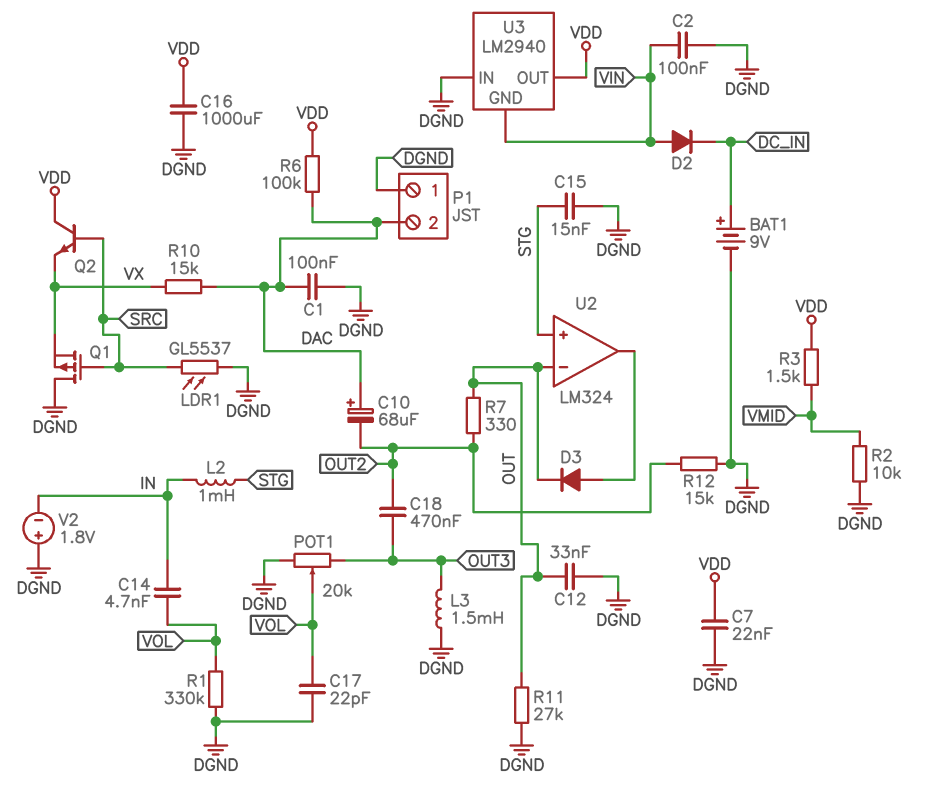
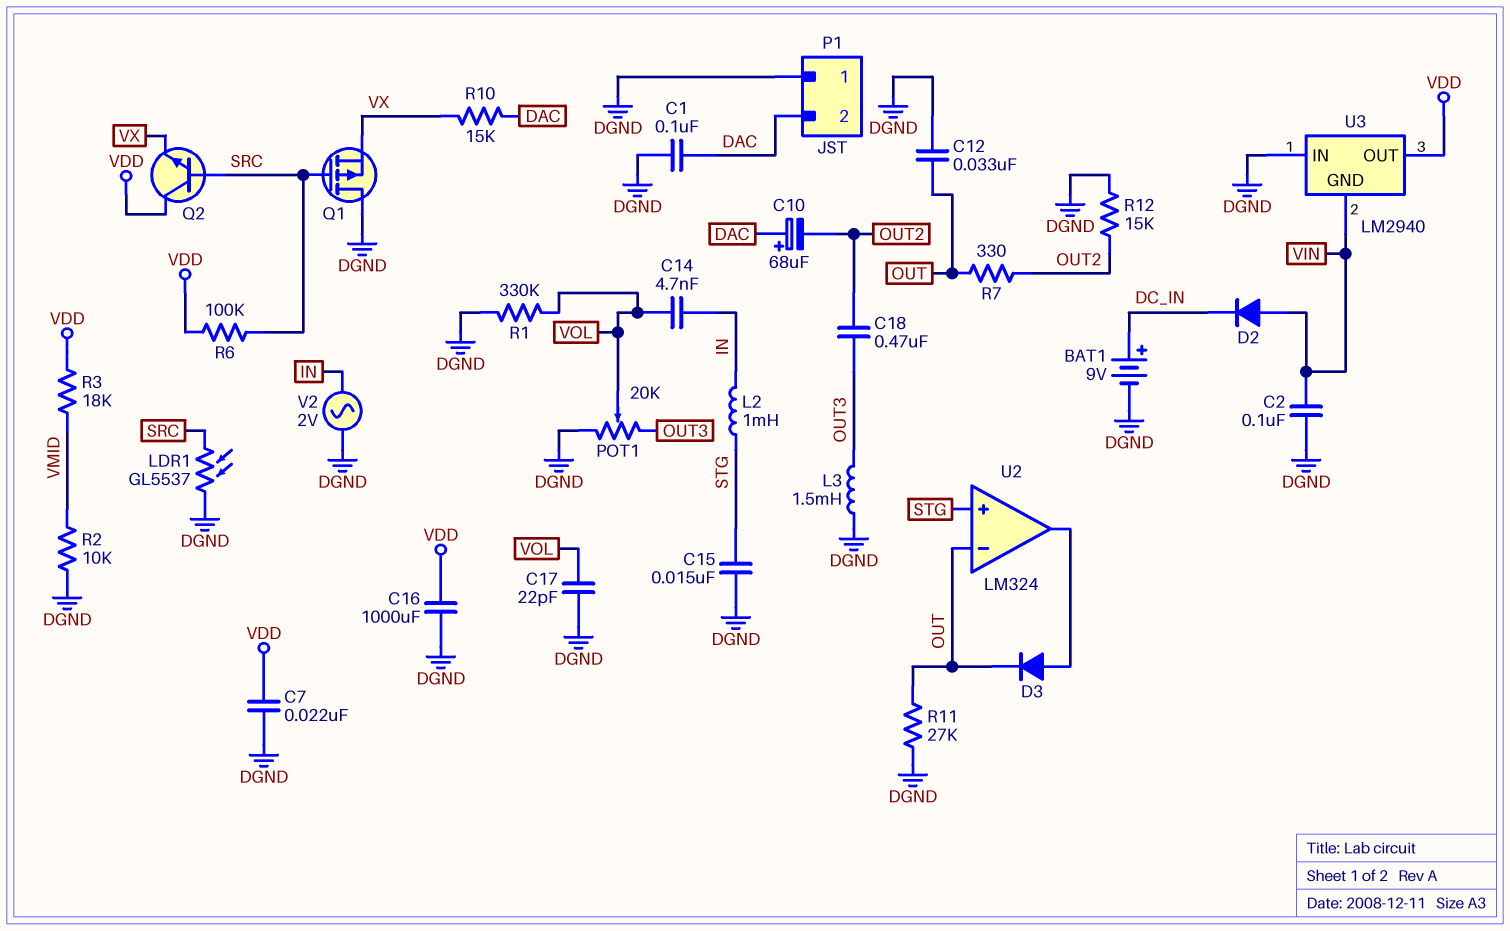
R3: 1.5k (VDD, VMID) -> 18k (VDD, VMID)
R6: 100k (DAC, VDD) -> 100k (SRC, VDD)
V2: 1.8V (plus DGND, minus IN) -> AC 2V (DGND, IN)

